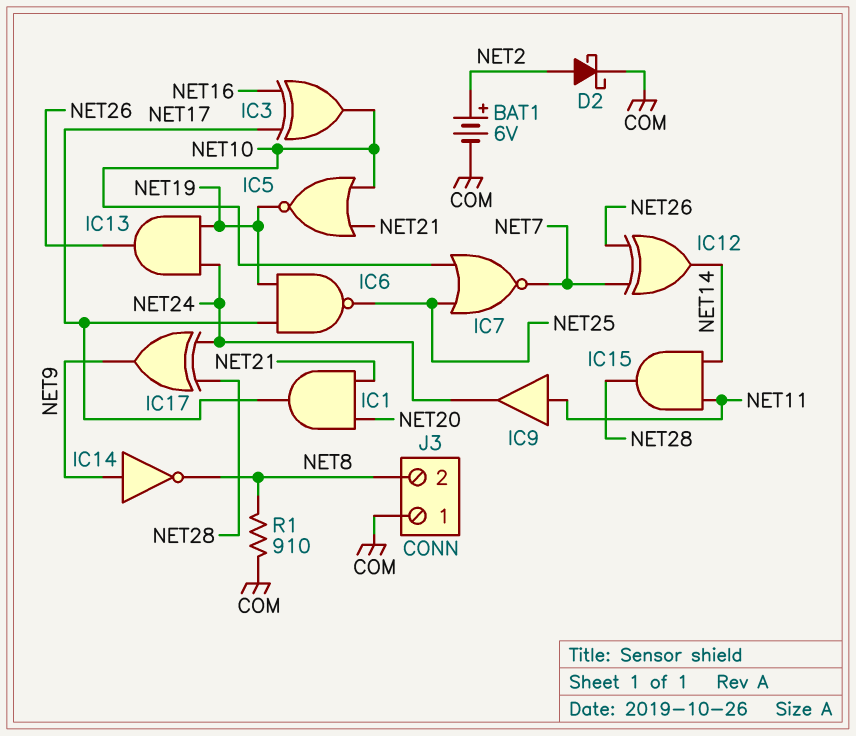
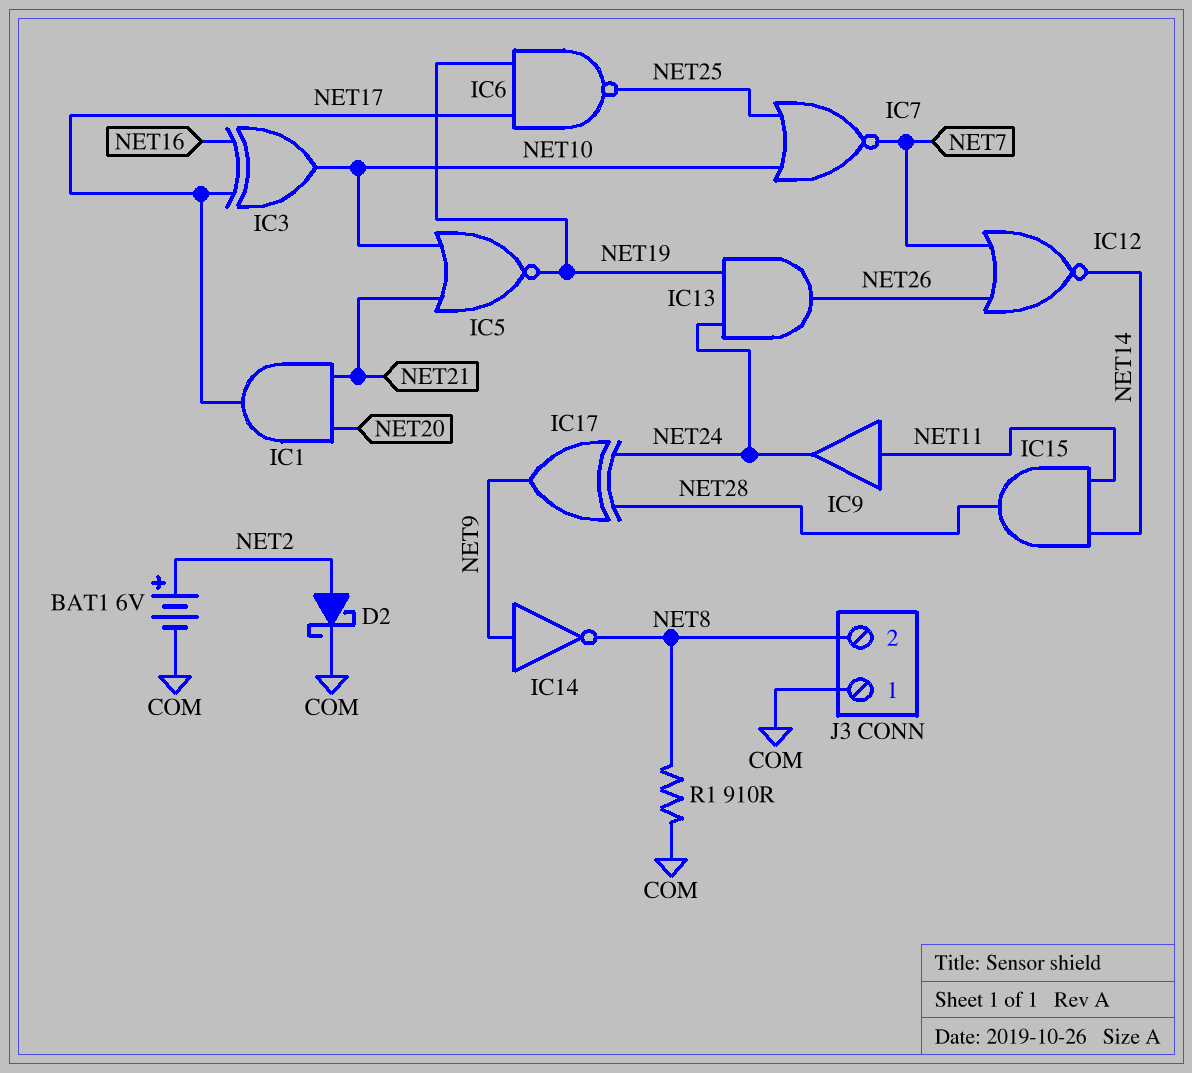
IC12: XOR (in NET7, in NET26, out NET14) -> NOR (in NET7, in NET26, out NET14)

